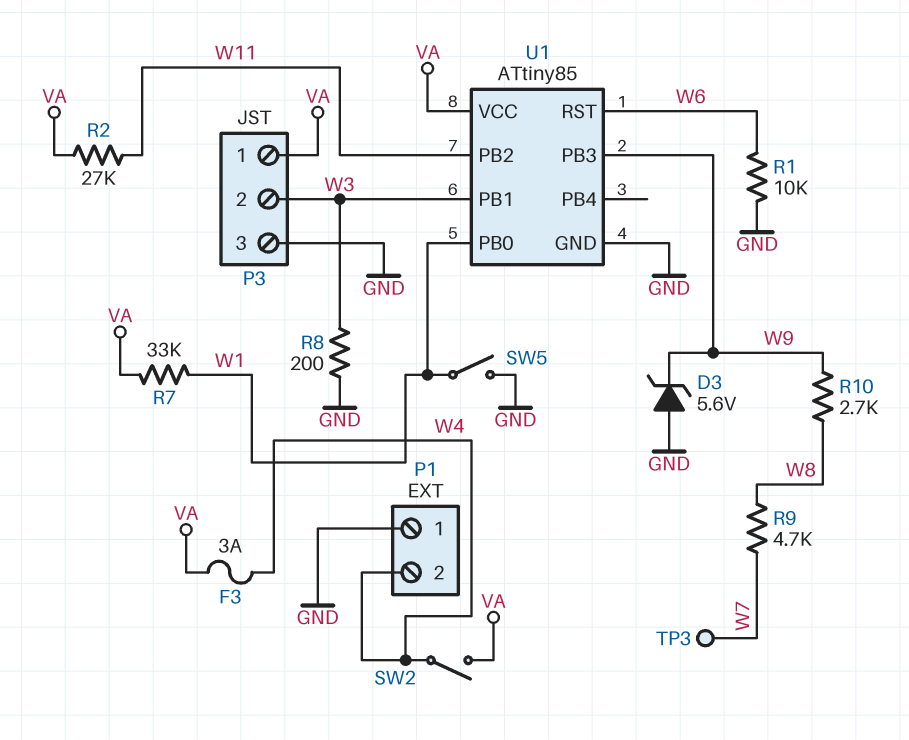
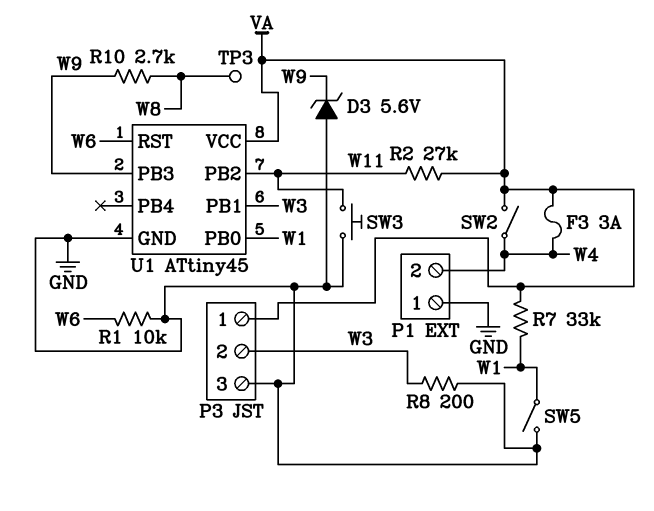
R9: 4.7k (W7, W8) -> none
SW3: none -> button (GND, W11)
TP3: test point (W7) -> test point (W8)
U1: ATtiny85 -> ATtiny45

